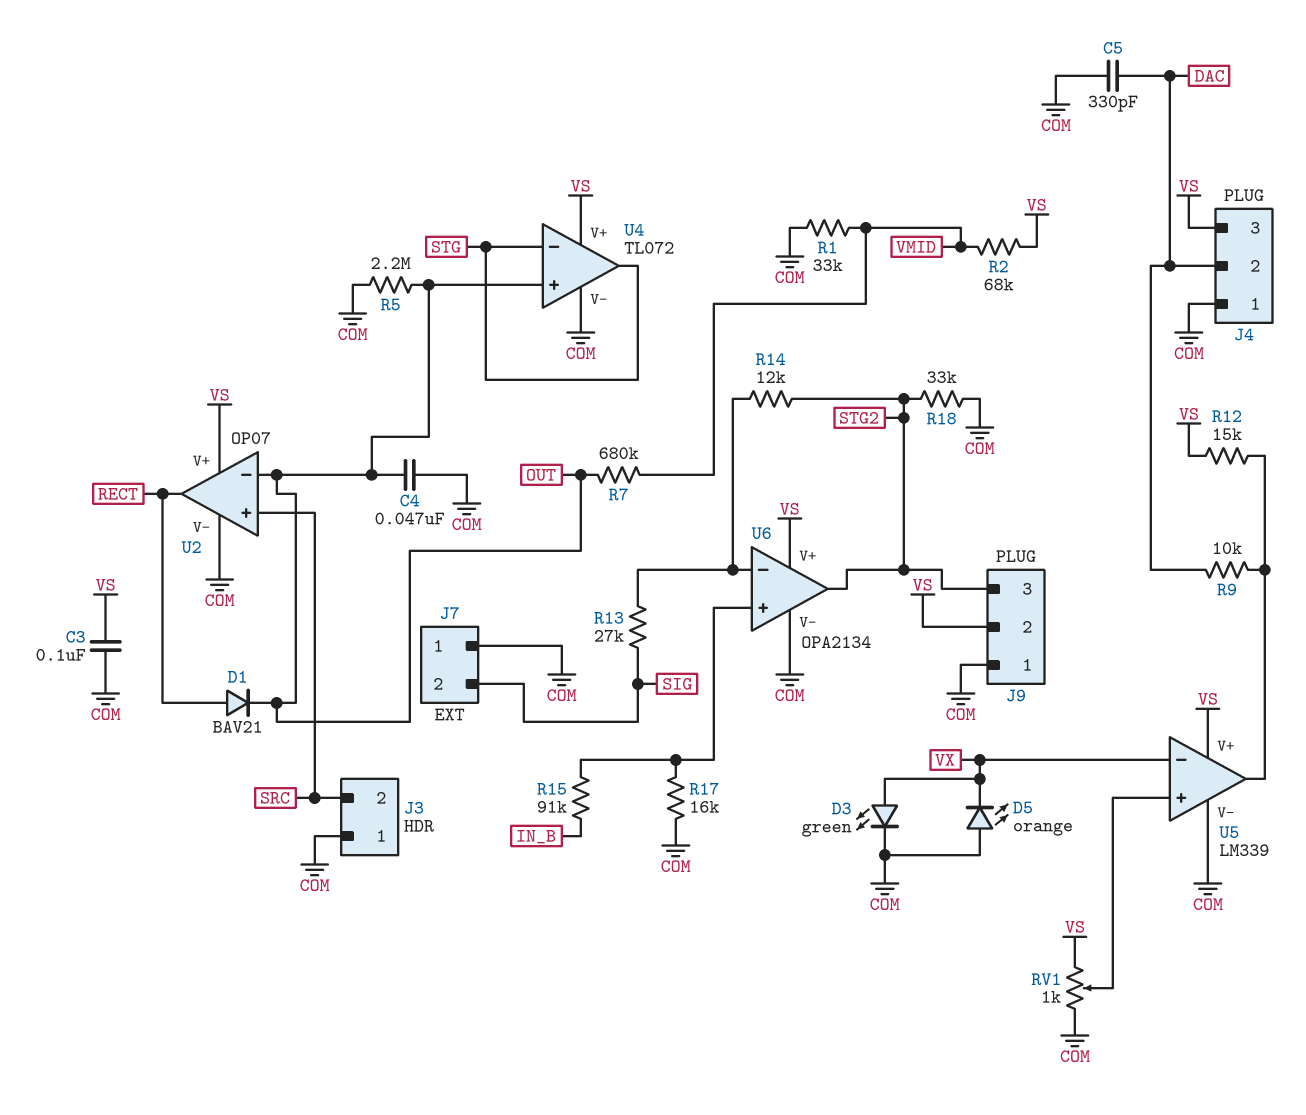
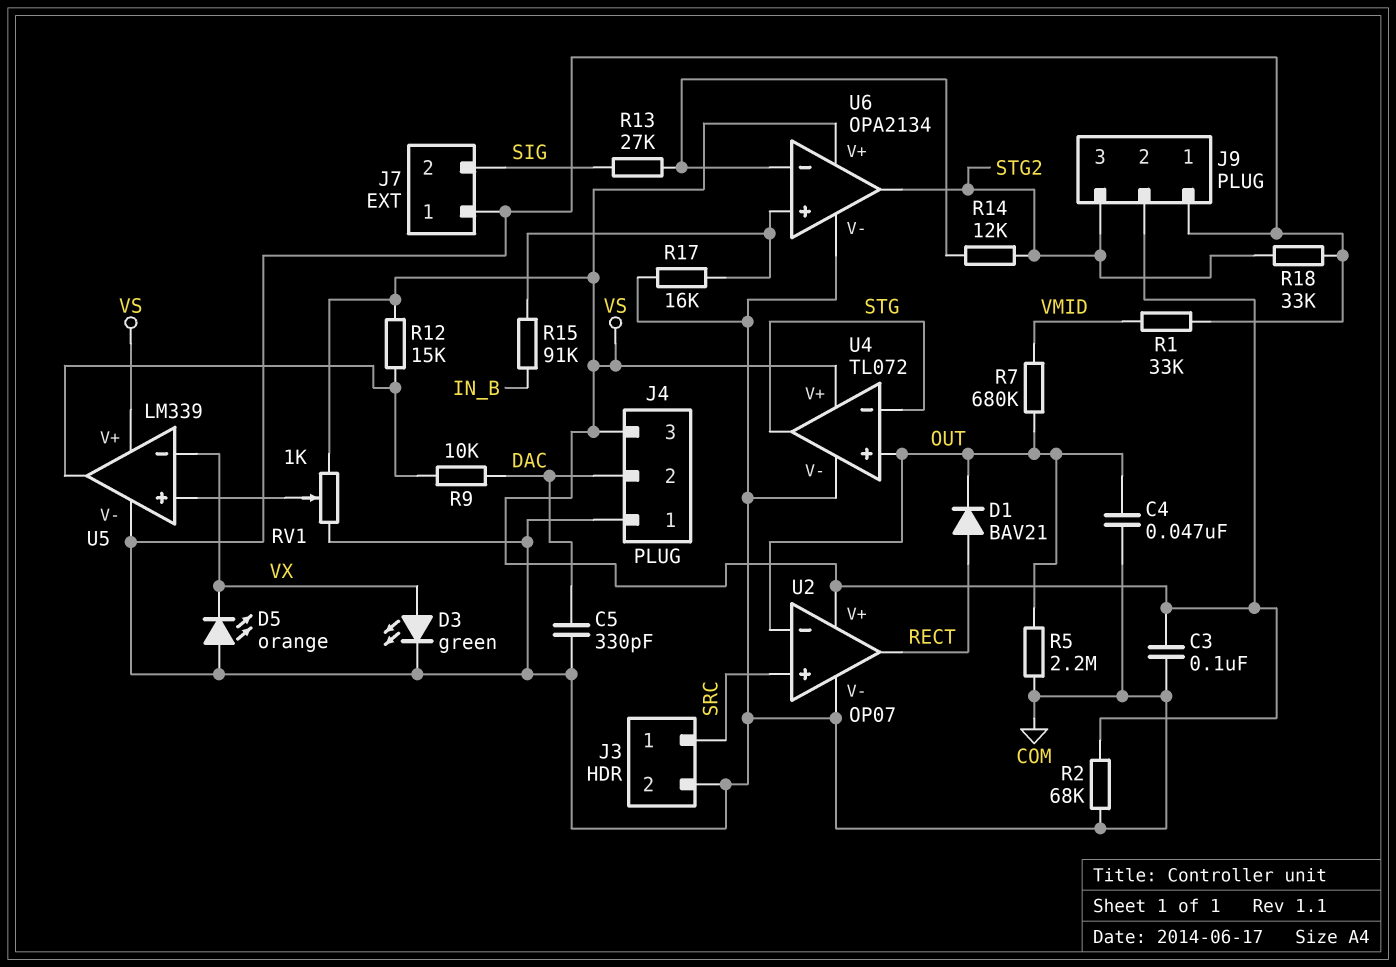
J3 pin 1: COM -> SRC
J3 pin 2: SRC -> COM
R2: 68k (VMID, VS) -> 68k (COM, VS)

